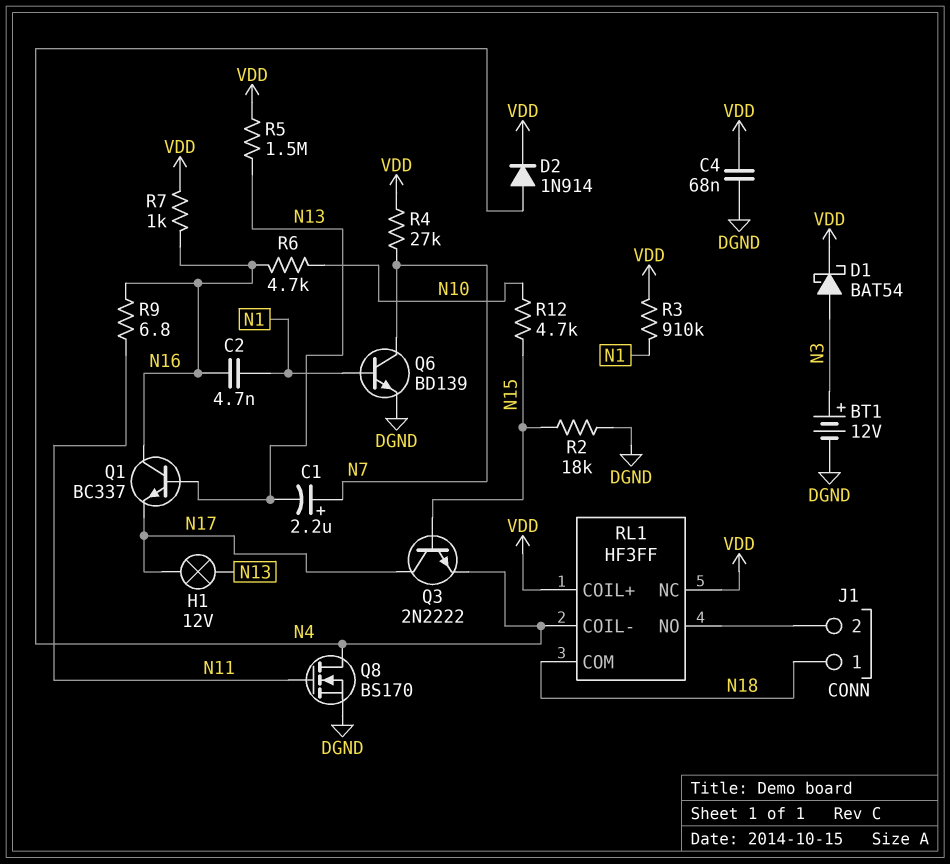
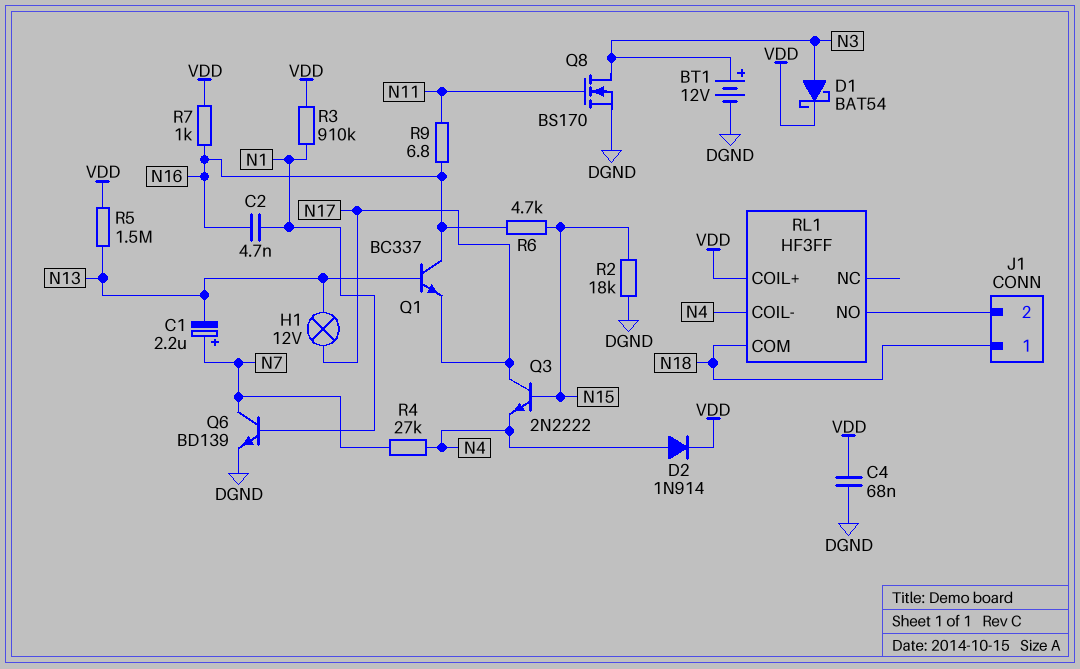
Q8: NMOS BS170 (G N11, D N4, S DGND) -> NMOS BS170 (G N11, D N3, S DGND)
R4: 27k (N7, VDD) -> 27k (N4, N7)
R6: 4.7k (N10, N16) -> 4.7k (N15, N16)
R12: 4.7k (N10, N15) -> none
RL1 pin NC: VDD -> none

